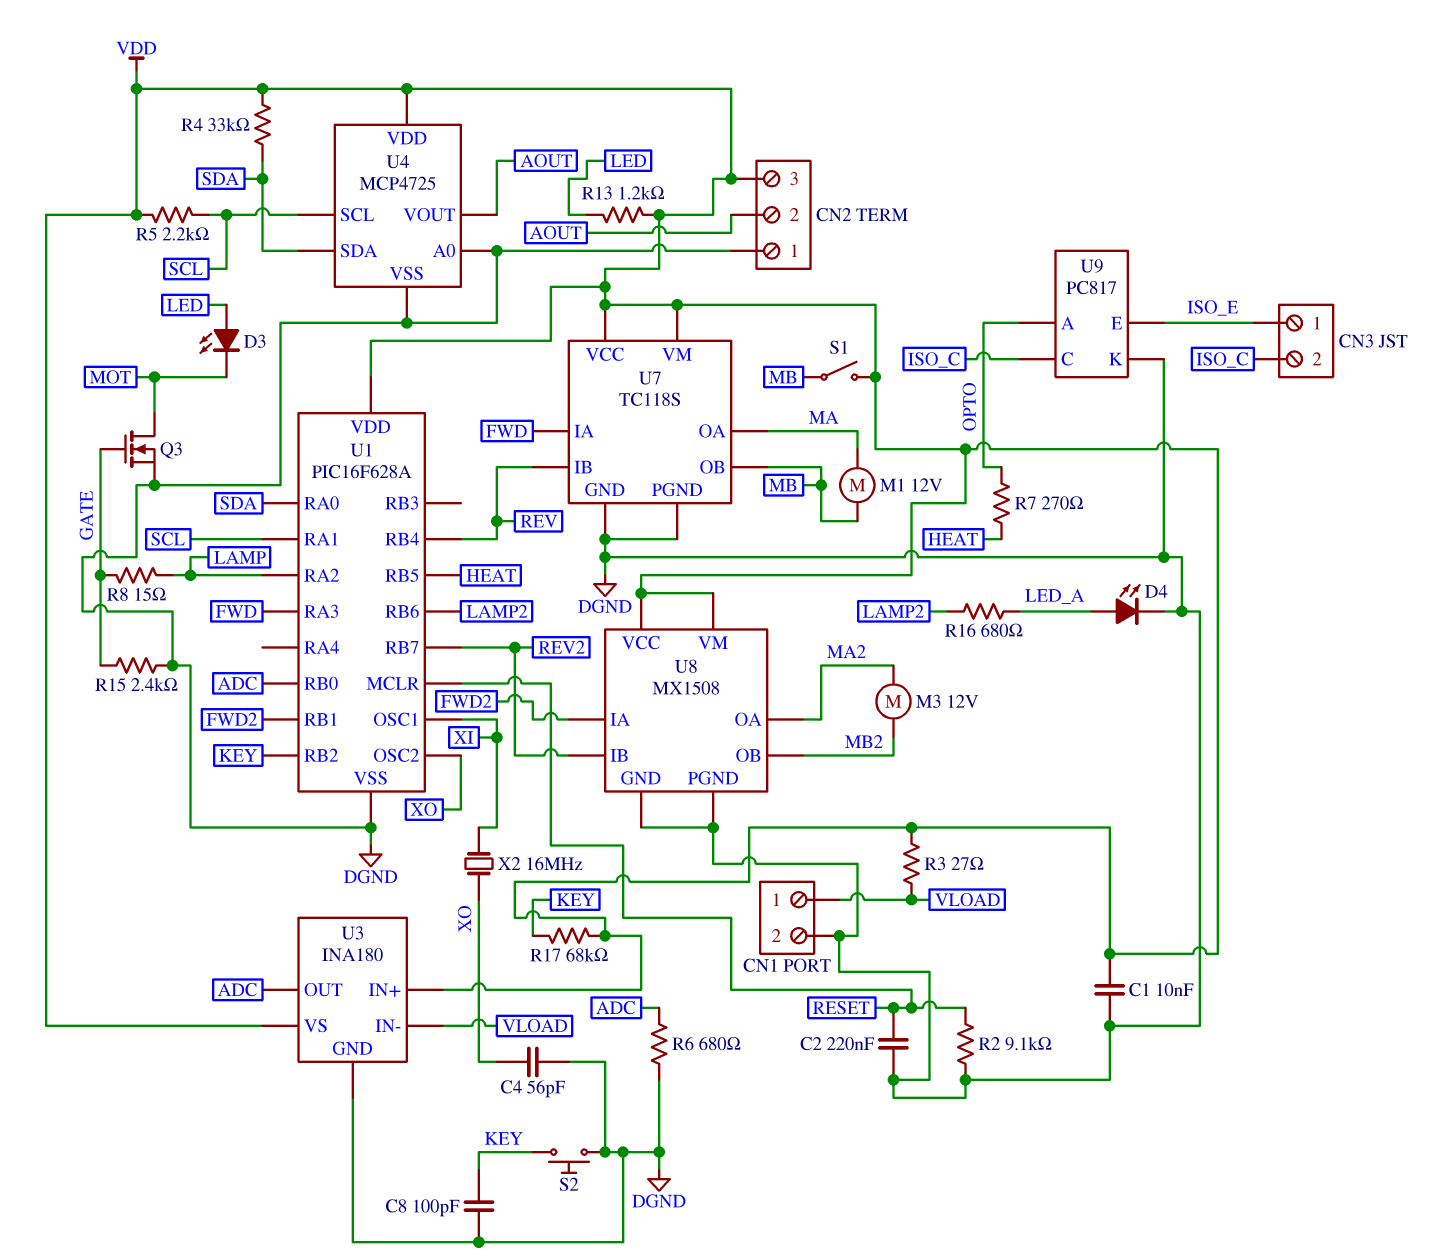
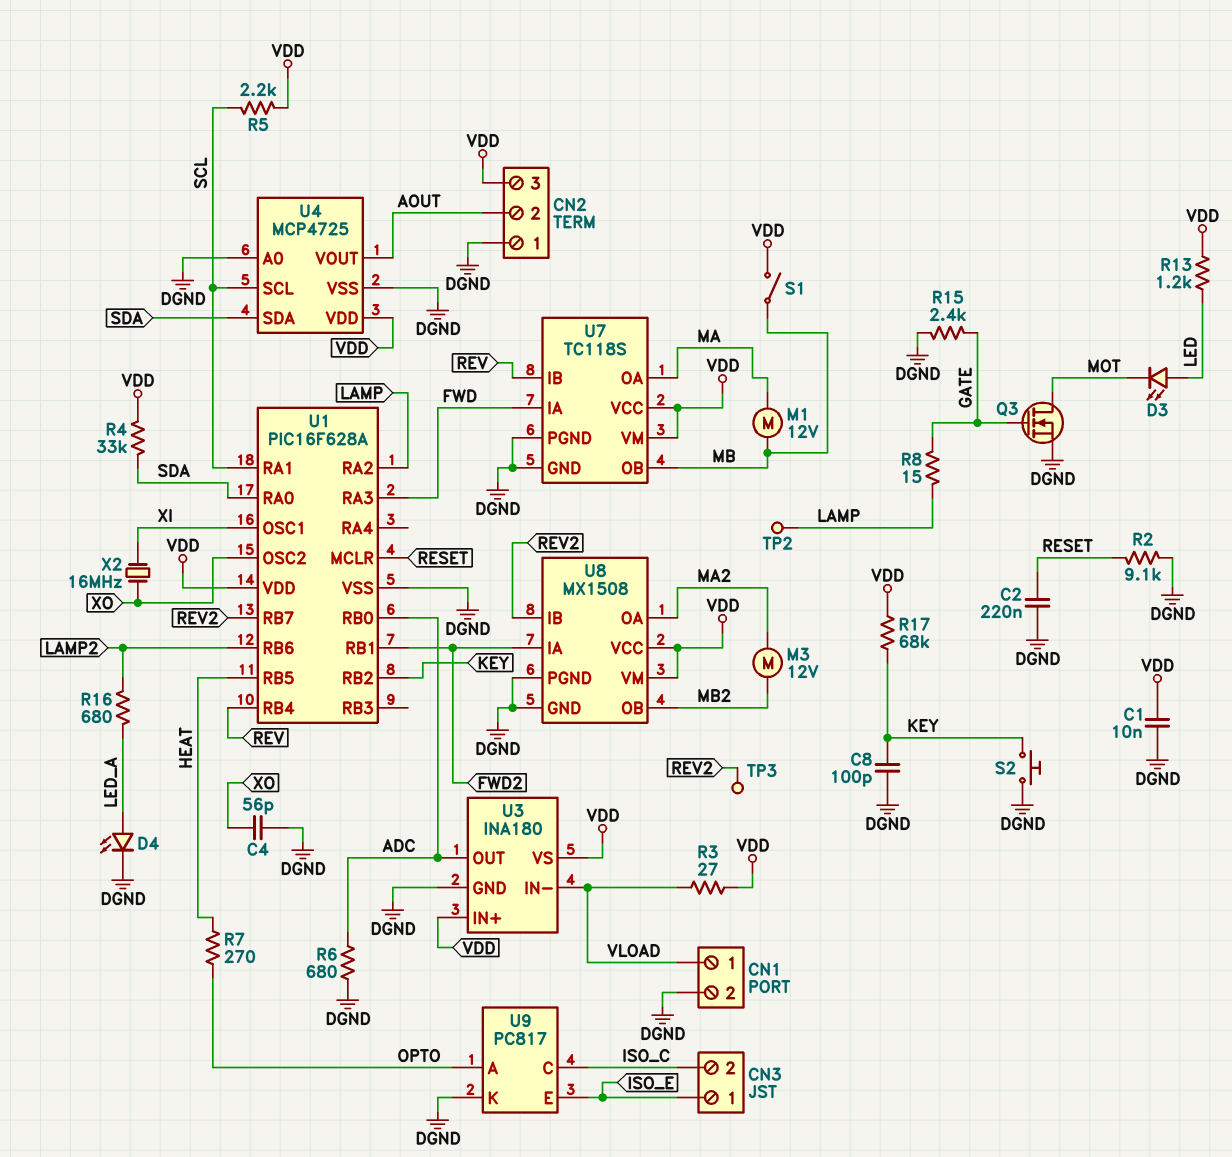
TP2: none -> test point (LAMP)
TP3: none -> test point (REV2)

